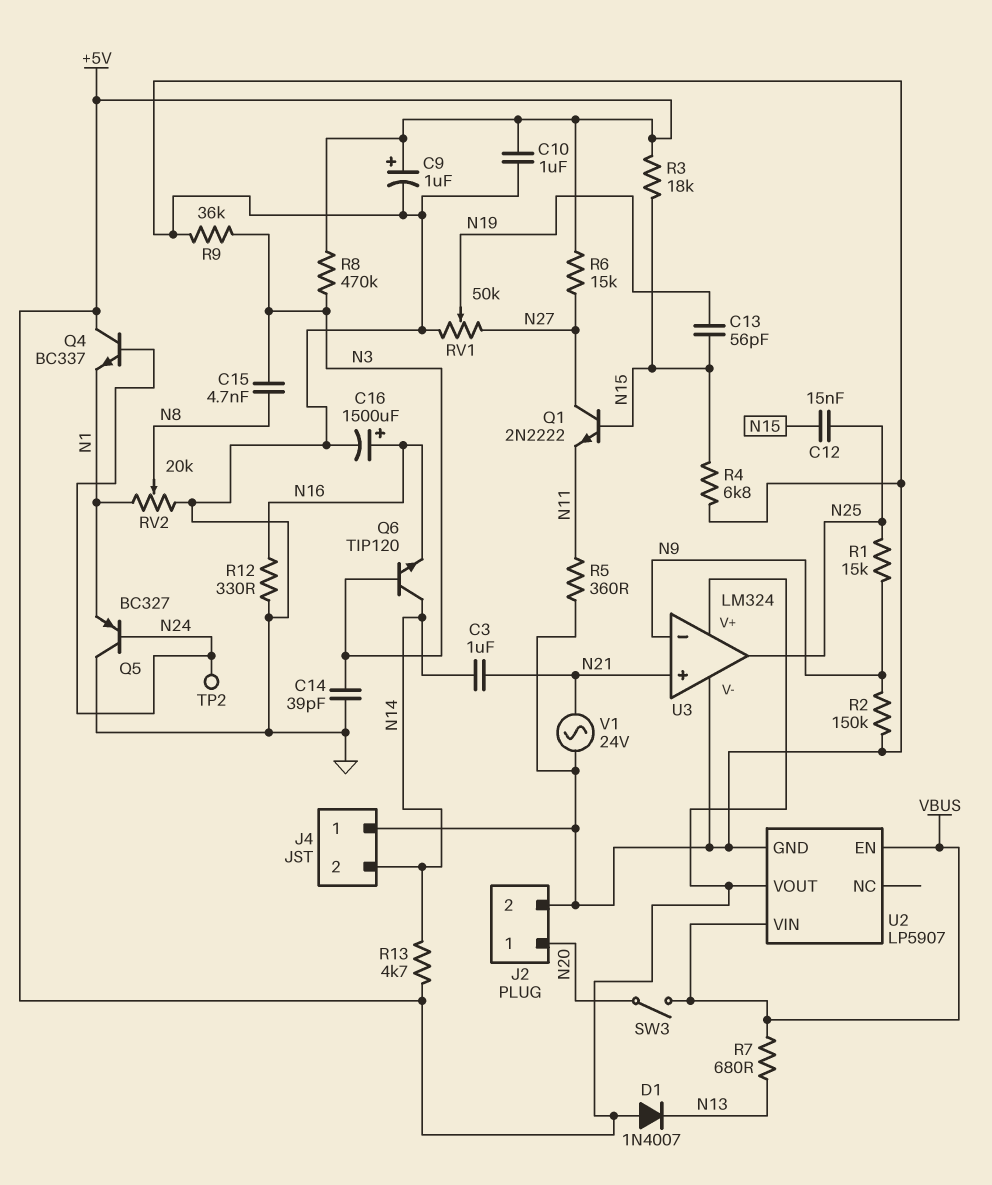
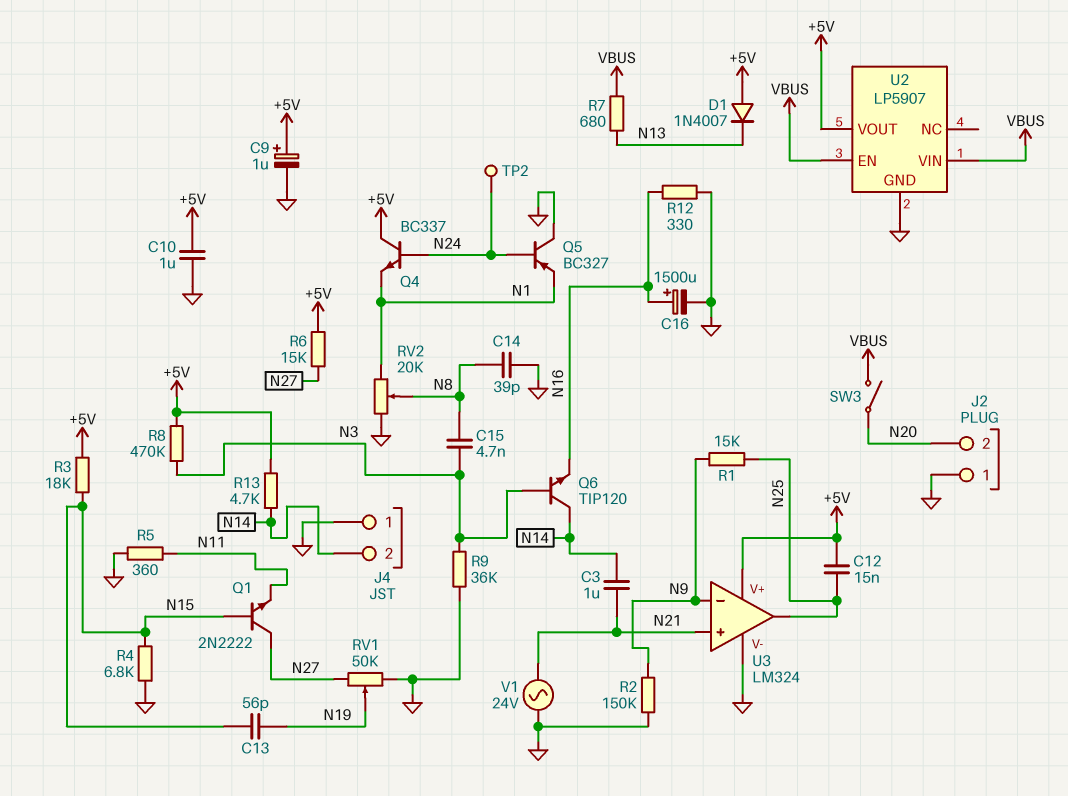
C12: 15nF (N15, N25) -> 15nF (+5V, N25)
C14: 39pF (GND, N3) -> 39pF (GND, N8)
J2 pin 1: N20 -> GND
J2 pin 2: GND -> N20

